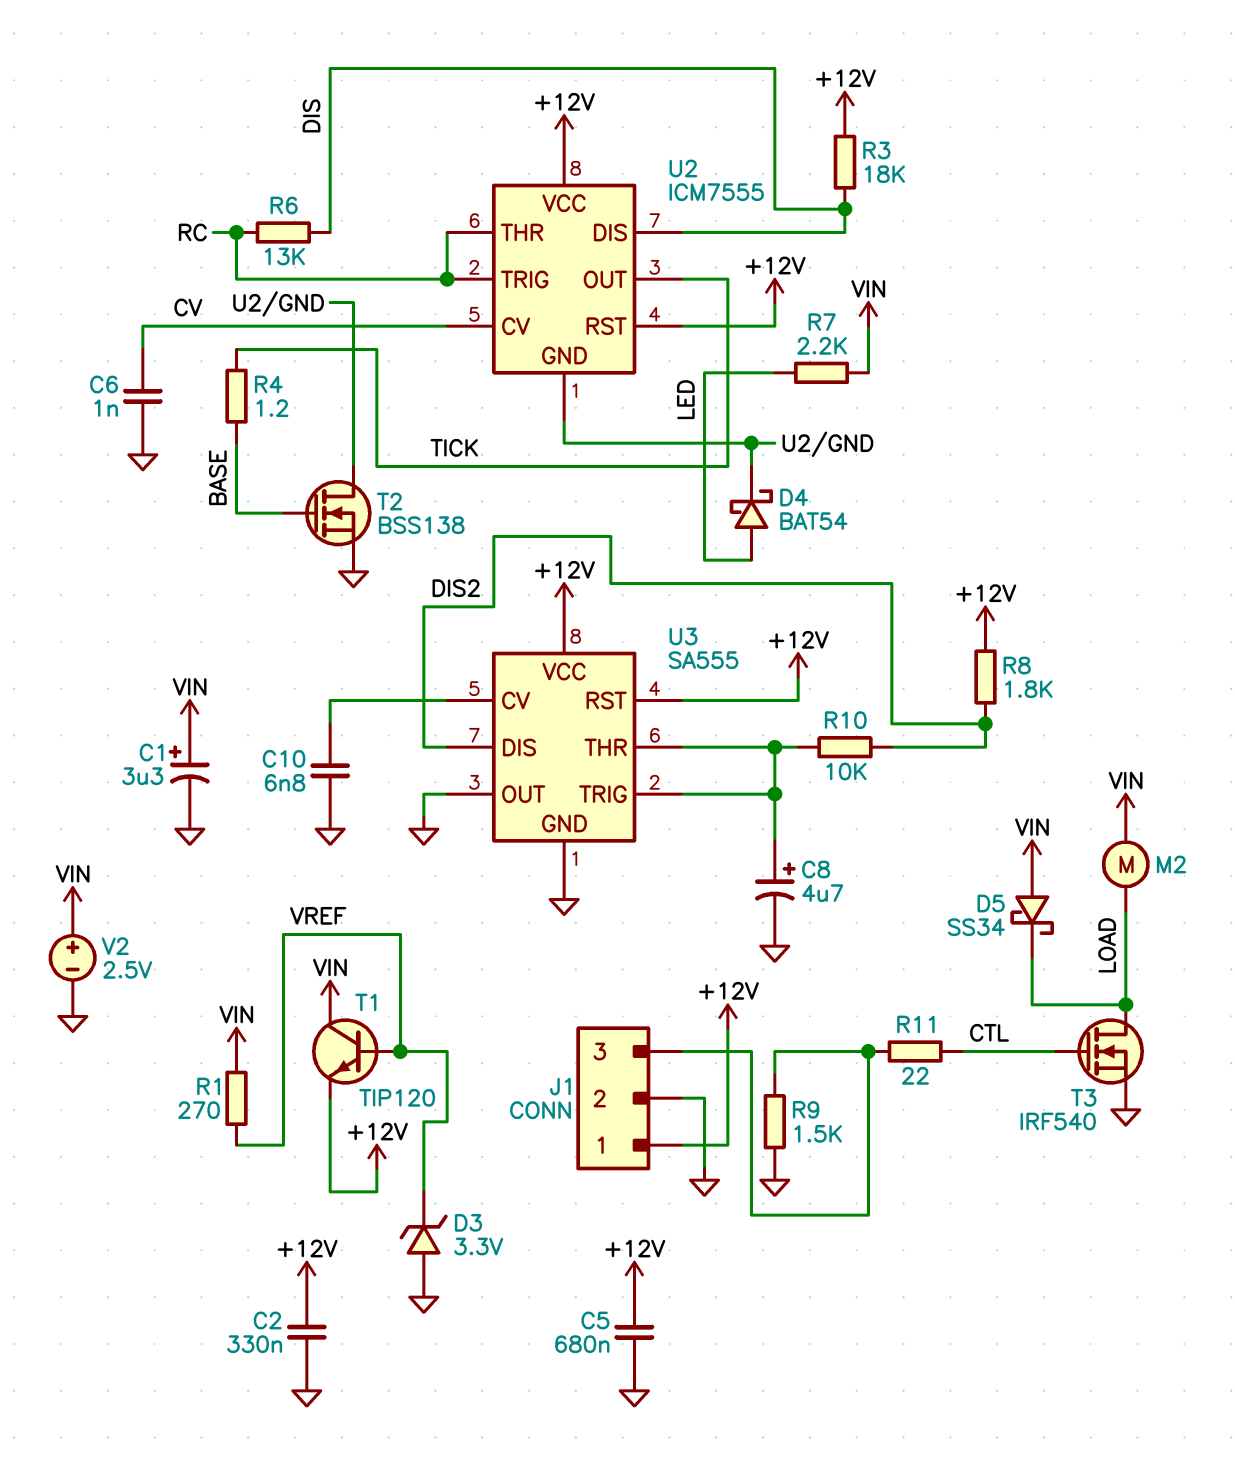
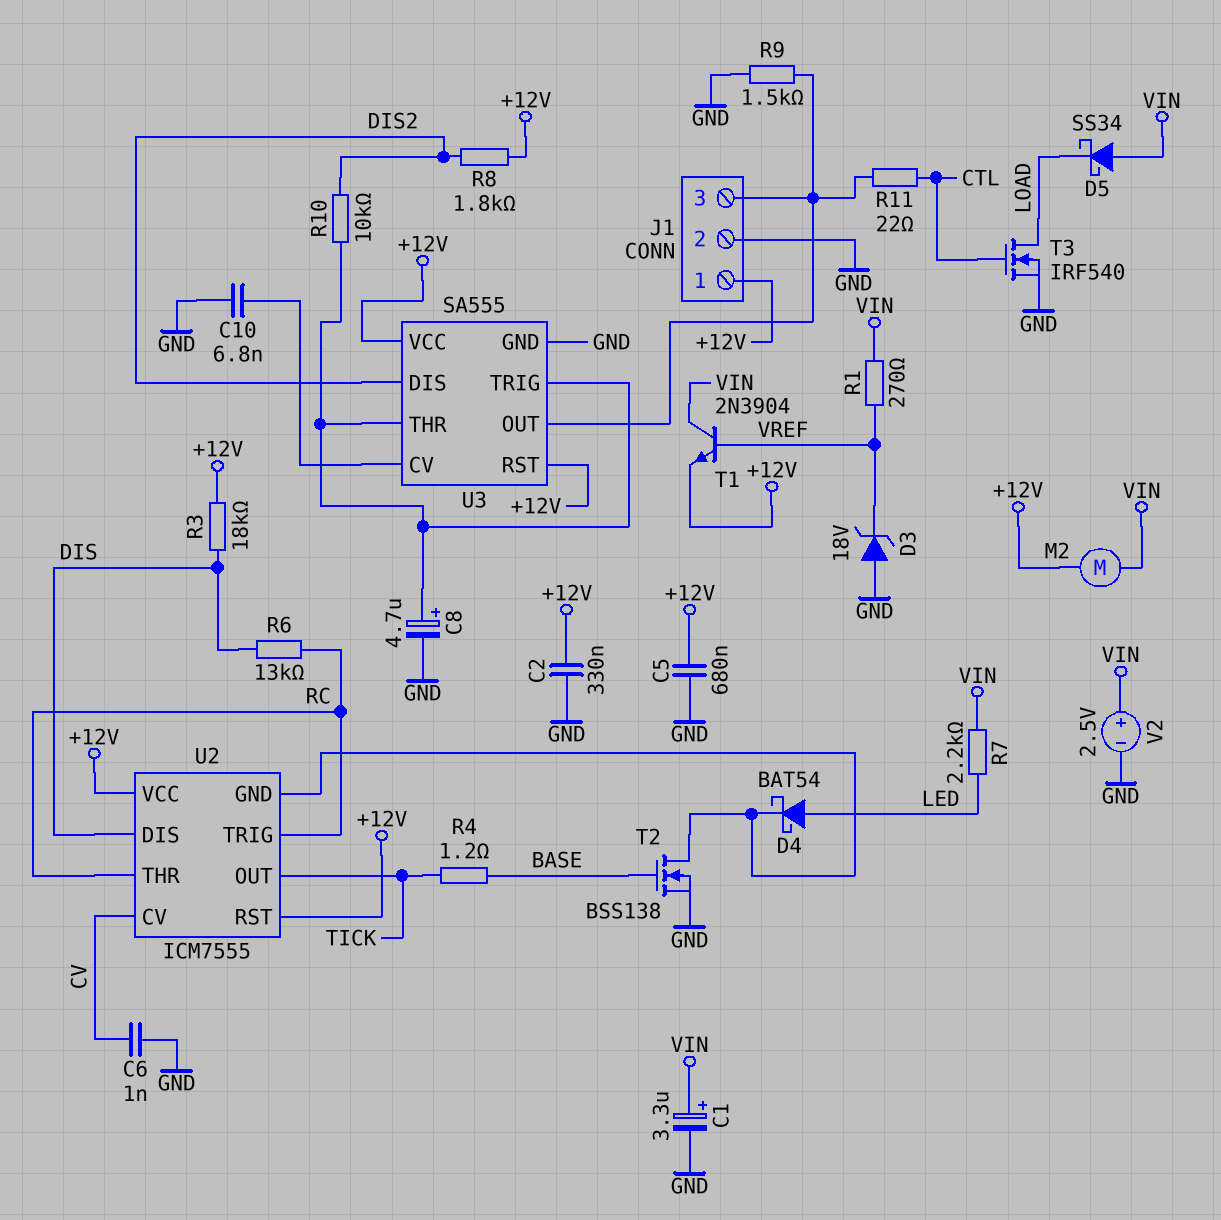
D3: zener 3.3V (A GND, K VREF) -> zener 18V (A GND, K VREF)
M2: motor (LOAD, VIN) -> motor (+12V, VIN)
T1: NPN TIP120 (B VREF, C VIN, E +12V) -> NPN 2N3904 (B VREF, C VIN, E +12V)
U3 pin OUT: GND -> J1/3

